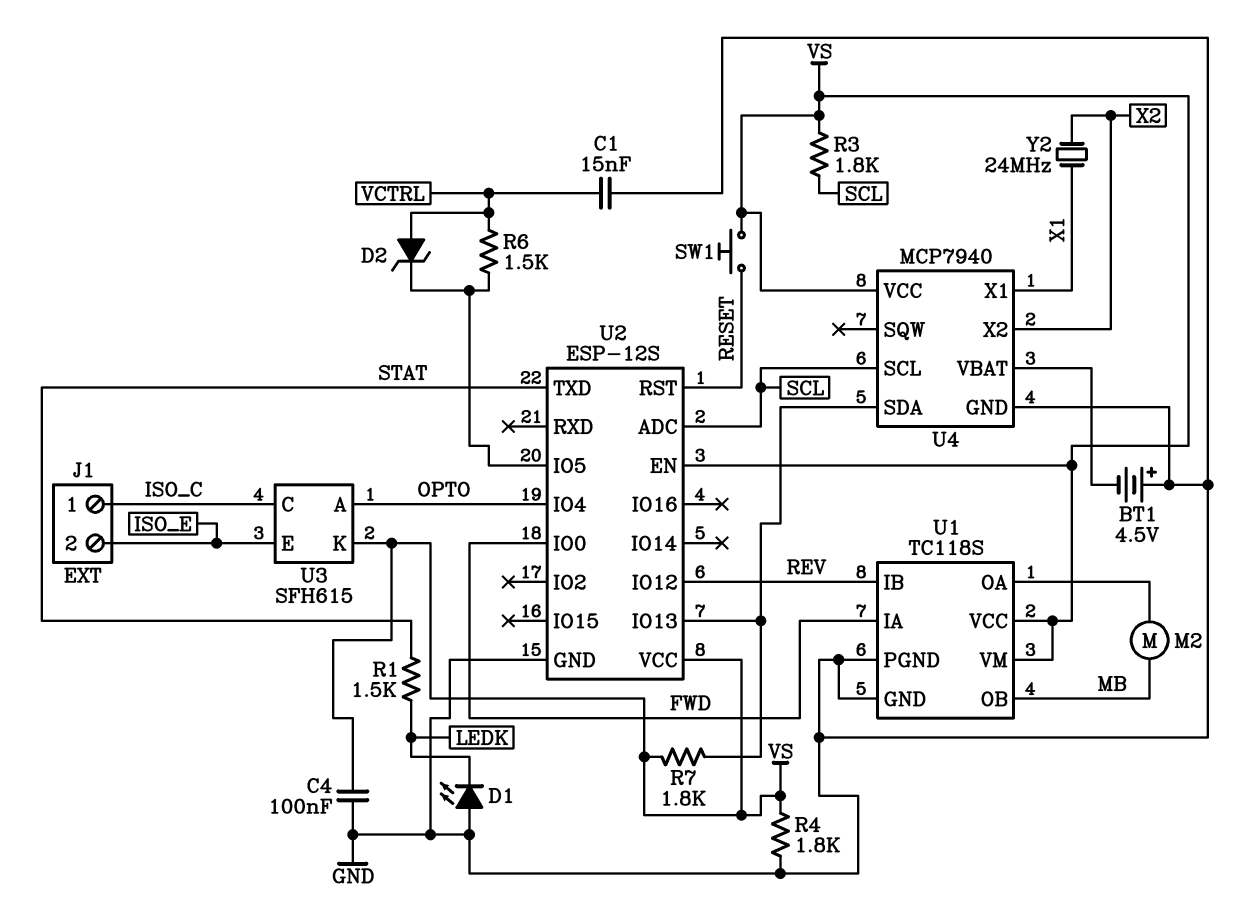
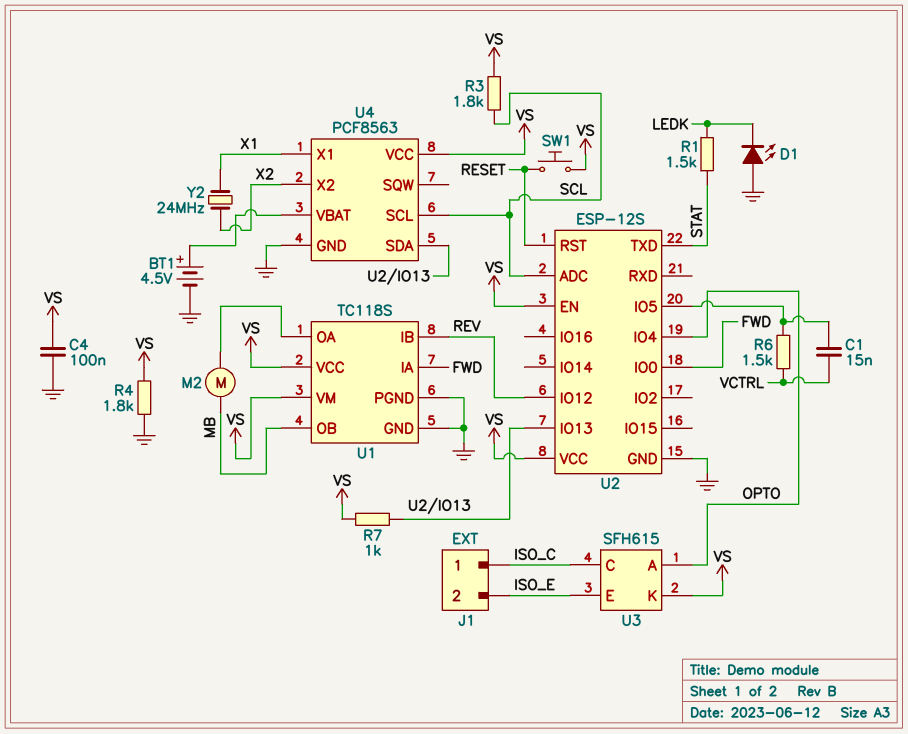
BT1: 4.5V (plus GND, minus U4/VBAT) -> 4.5V (plus U4/VBAT, minus GND)
C1: 15nF (GND, VCTRL) -> 15nF (U2/IO5, VCTRL)
D2: zener (A VCTRL, K U2/IO5) -> none
R7: 1.8k (U2/IO13, VS) -> 1k (U2/IO13, VS)
U4: MCP7940 -> PCF8563

